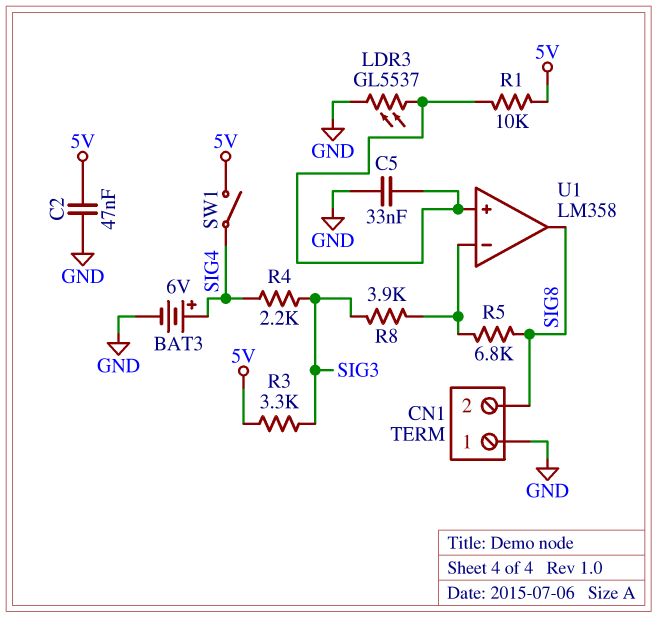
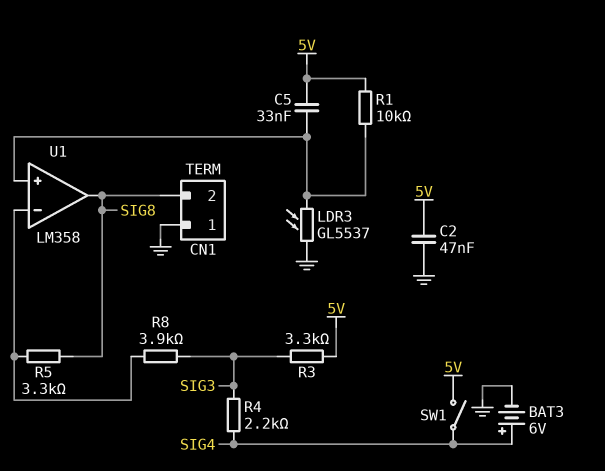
C5: 33nF (GND, U1/in+) -> 33nF (5V, U1/in+)
R5: 6.8k (SIG8, U1/in-) -> 3.3k (SIG8, U1/in-)

